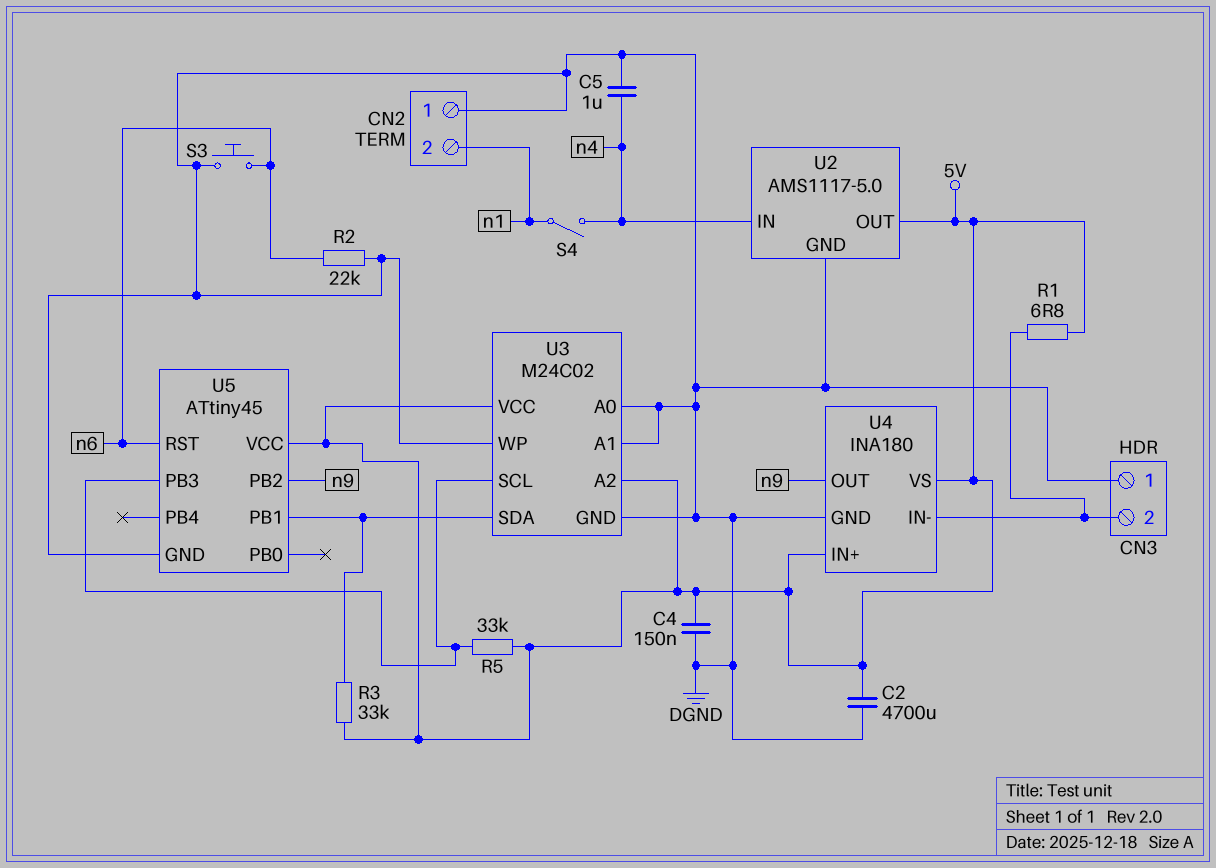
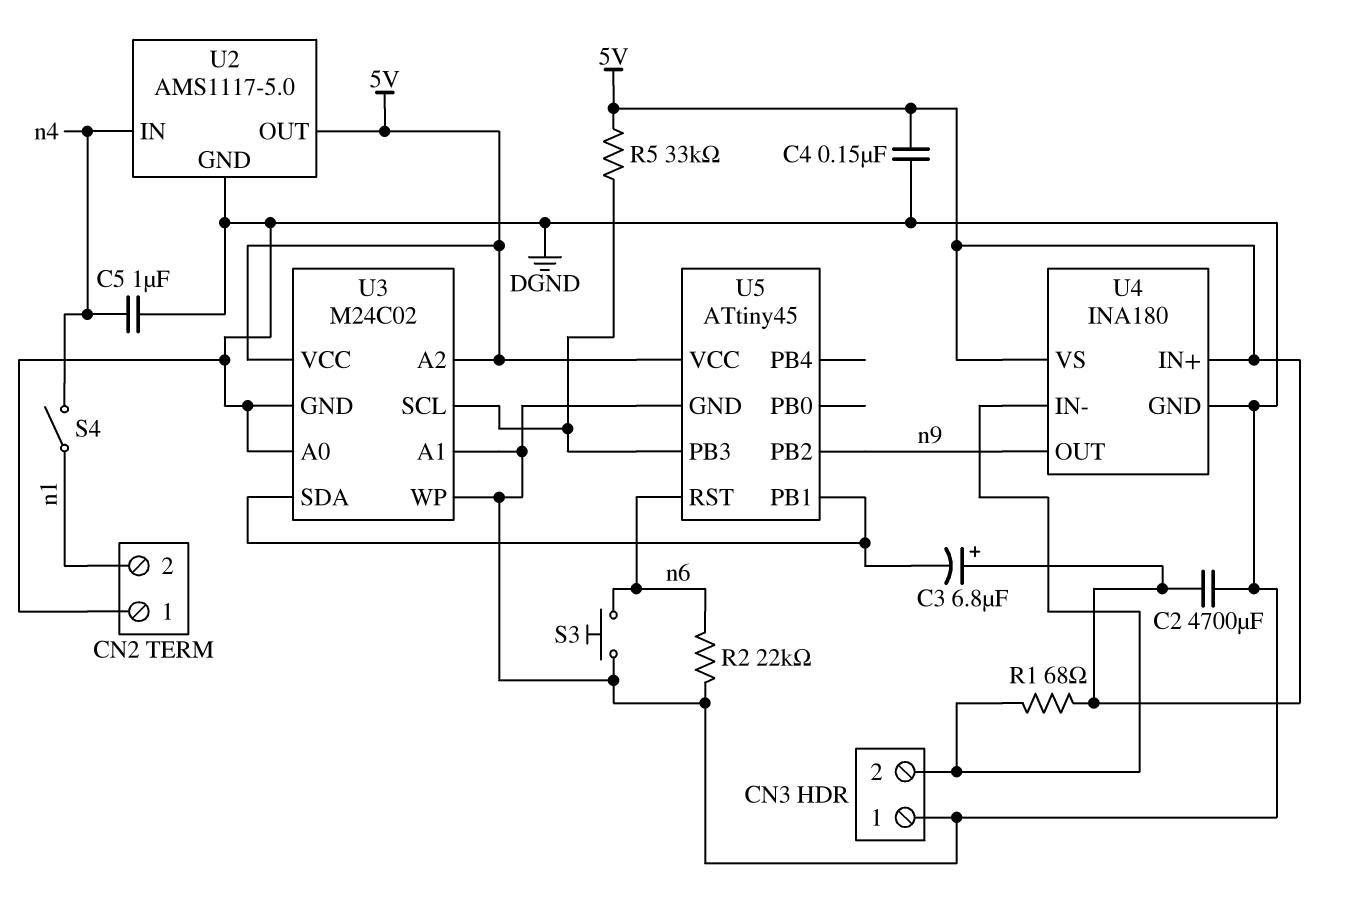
C3: none -> 6.8uF (plus 5V, minus U3/SDA)
R1: 6.8 (5V, CN3/2) -> 68 (5V, CN3/2)
R3: 33k (5V, U3/SDA) -> none

